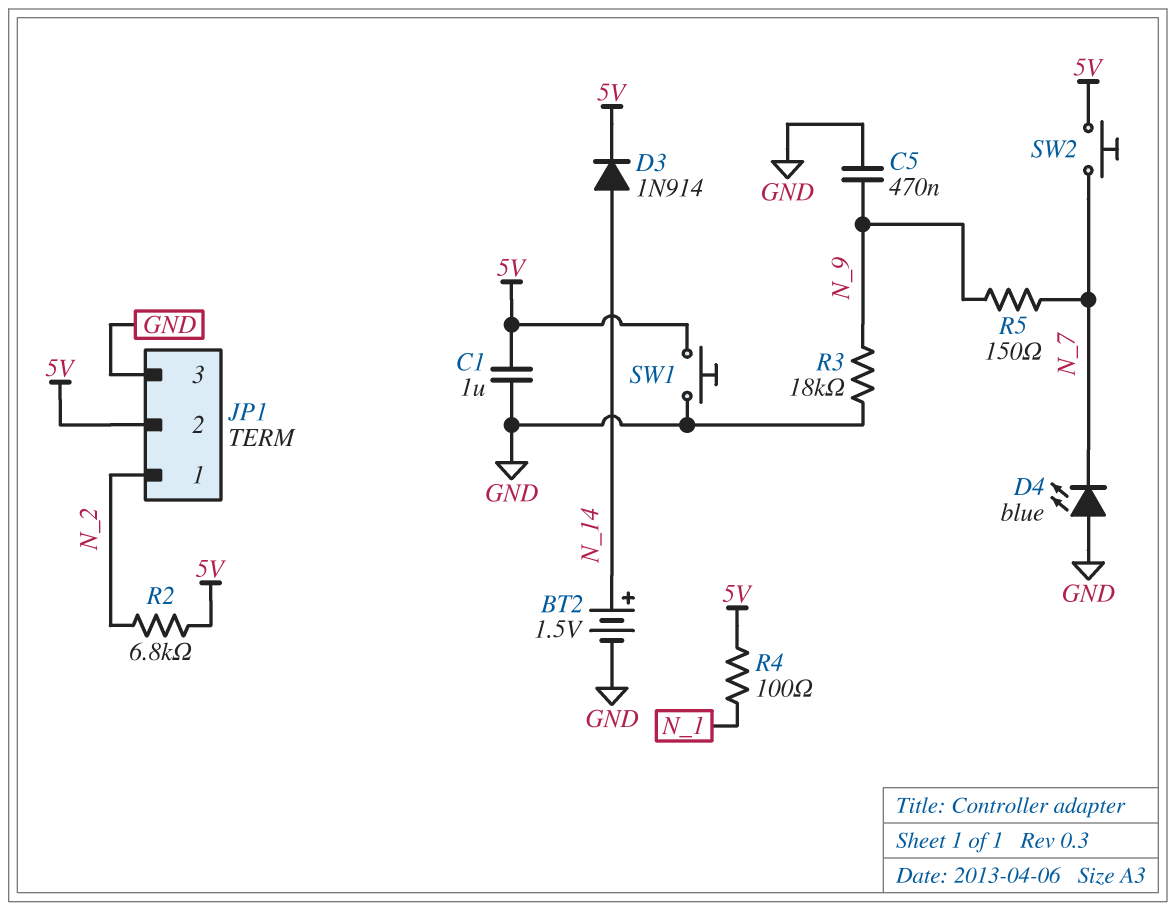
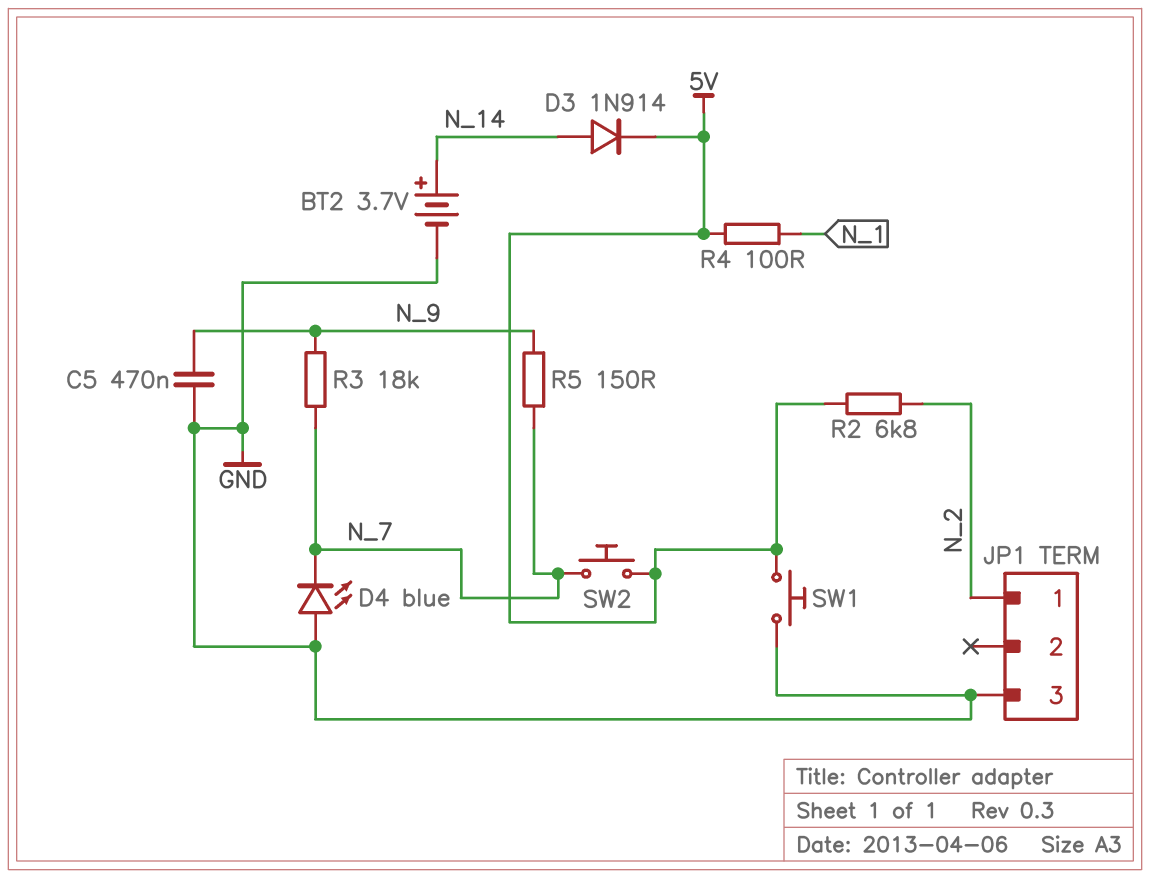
BT2: 1.5V (plus N_14, minus GND) -> 3.7V (plus N_14, minus GND)
C1: 1uF (5V, GND) -> none
JP1 pin 2: 5V -> none
R3: 18k (GND, N_9) -> 18k (N_7, N_9)

